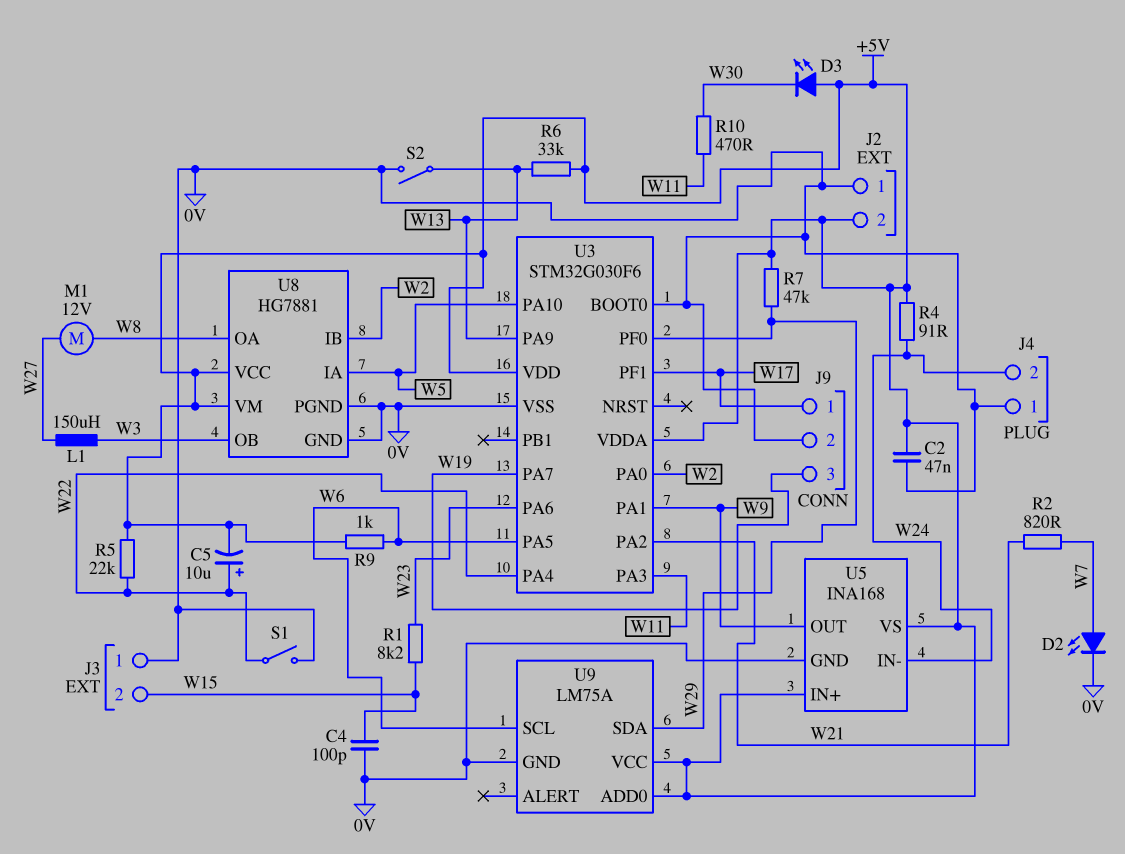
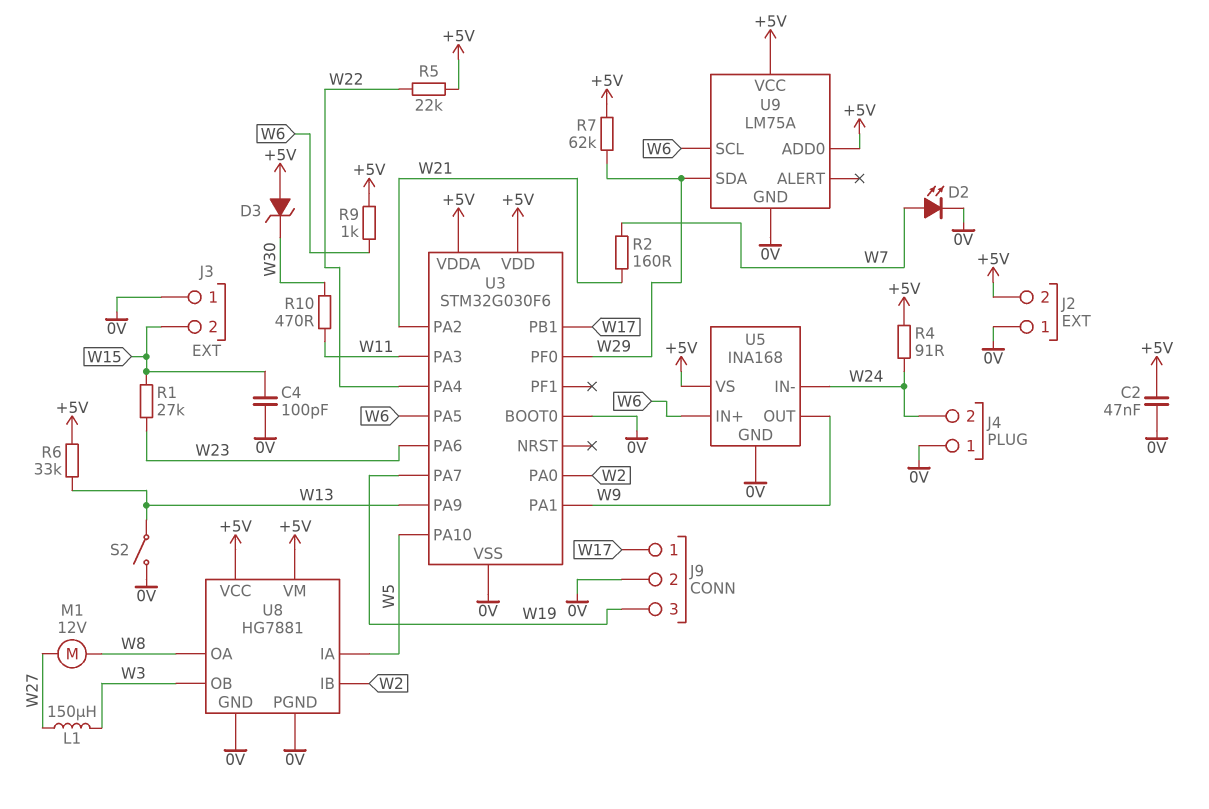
C5: 10uF (plus W22, minus +5V) -> none
D3: LED (A +5V, K W30) -> zener (A +5V, K W30)
R1: 8.2k (W15, W23) -> 27k (W15, W23)
R2: 820 (W7, W21) -> 160 (W7, W21)
R7: 47k (+5V, W29) -> 62k (+5V, W29)
S1: switch (0V, W22) -> none
U3 pin PB1: none -> W17
U3 pin PF1: W17 -> none
U5 pin IN+: +5V -> W6

